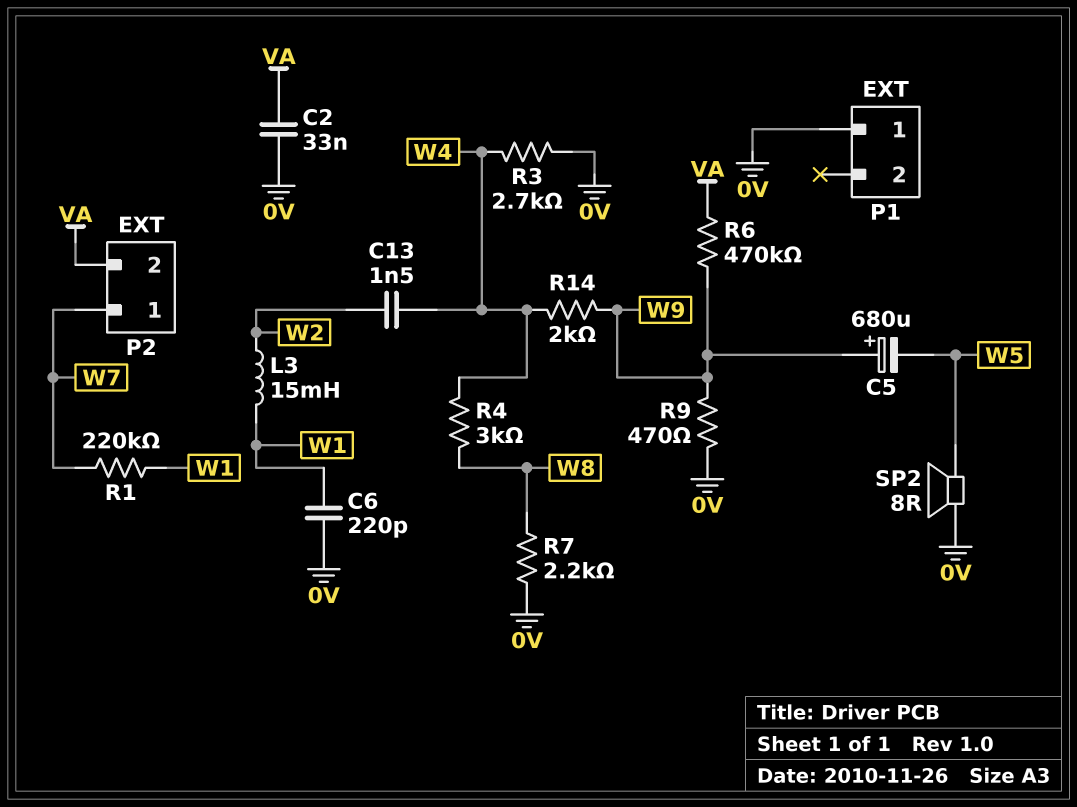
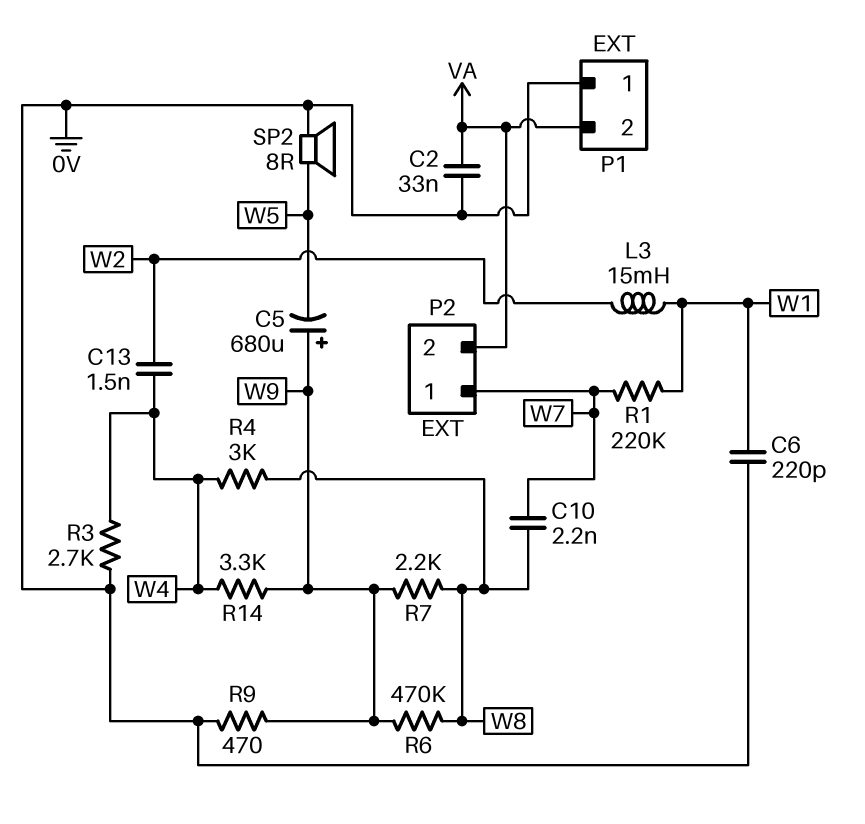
C10: none -> 2.2nF (W7, W8)
P1 pin 2: none -> VA
R6: 470k (VA, W9) -> 470k (W8, W9)
R7: 2.2k (0V, W8) -> 2.2k (W8, W9)
R14: 2k (W4, W9) -> 3.3k (W4, W9)

